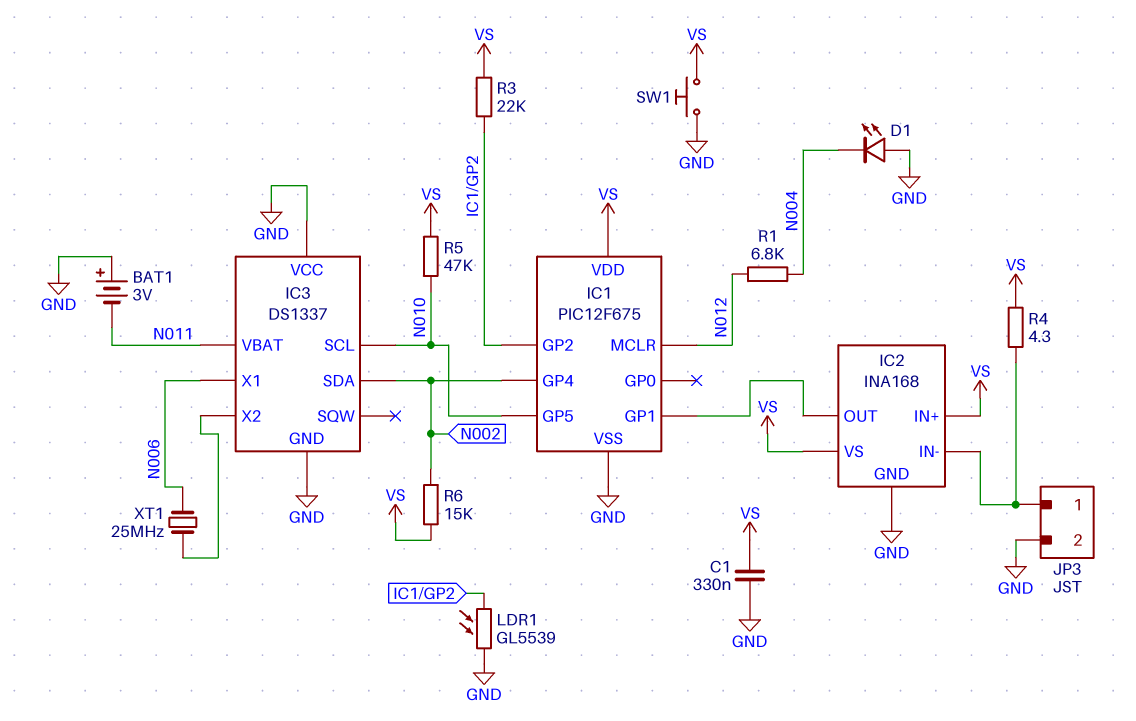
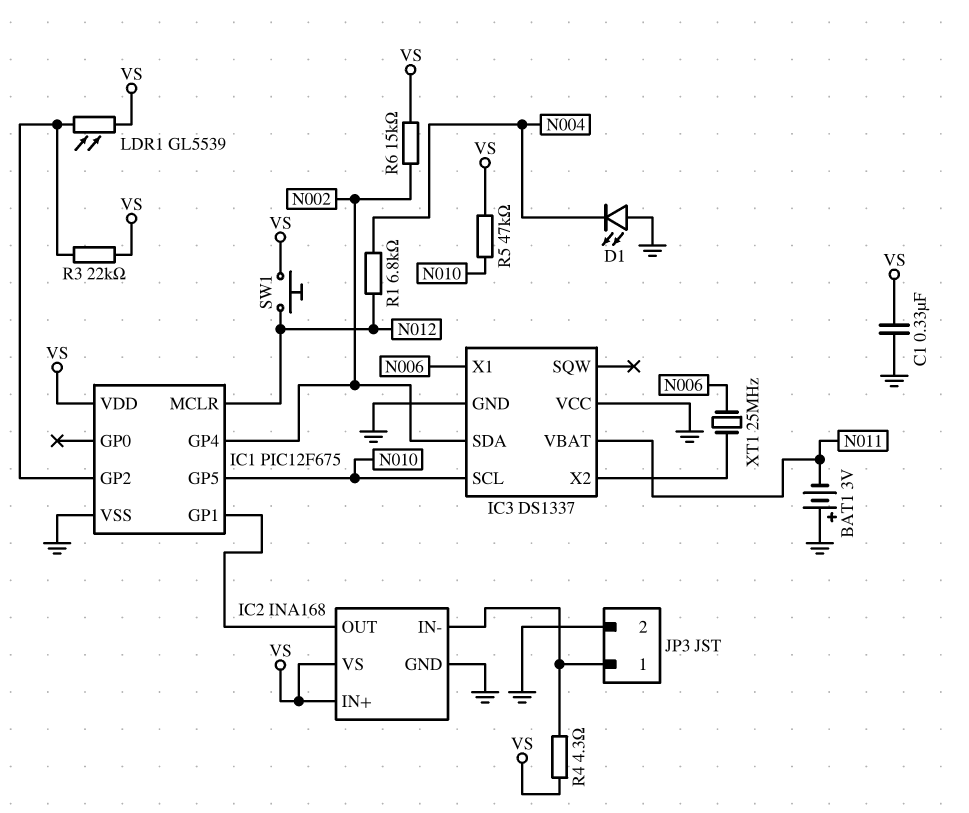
LDR1: GL5539 (GND, IC1/GP2) -> GL5539 (IC1/GP2, VS)
SW1: button (GND, VS) -> button (N012, VS)

